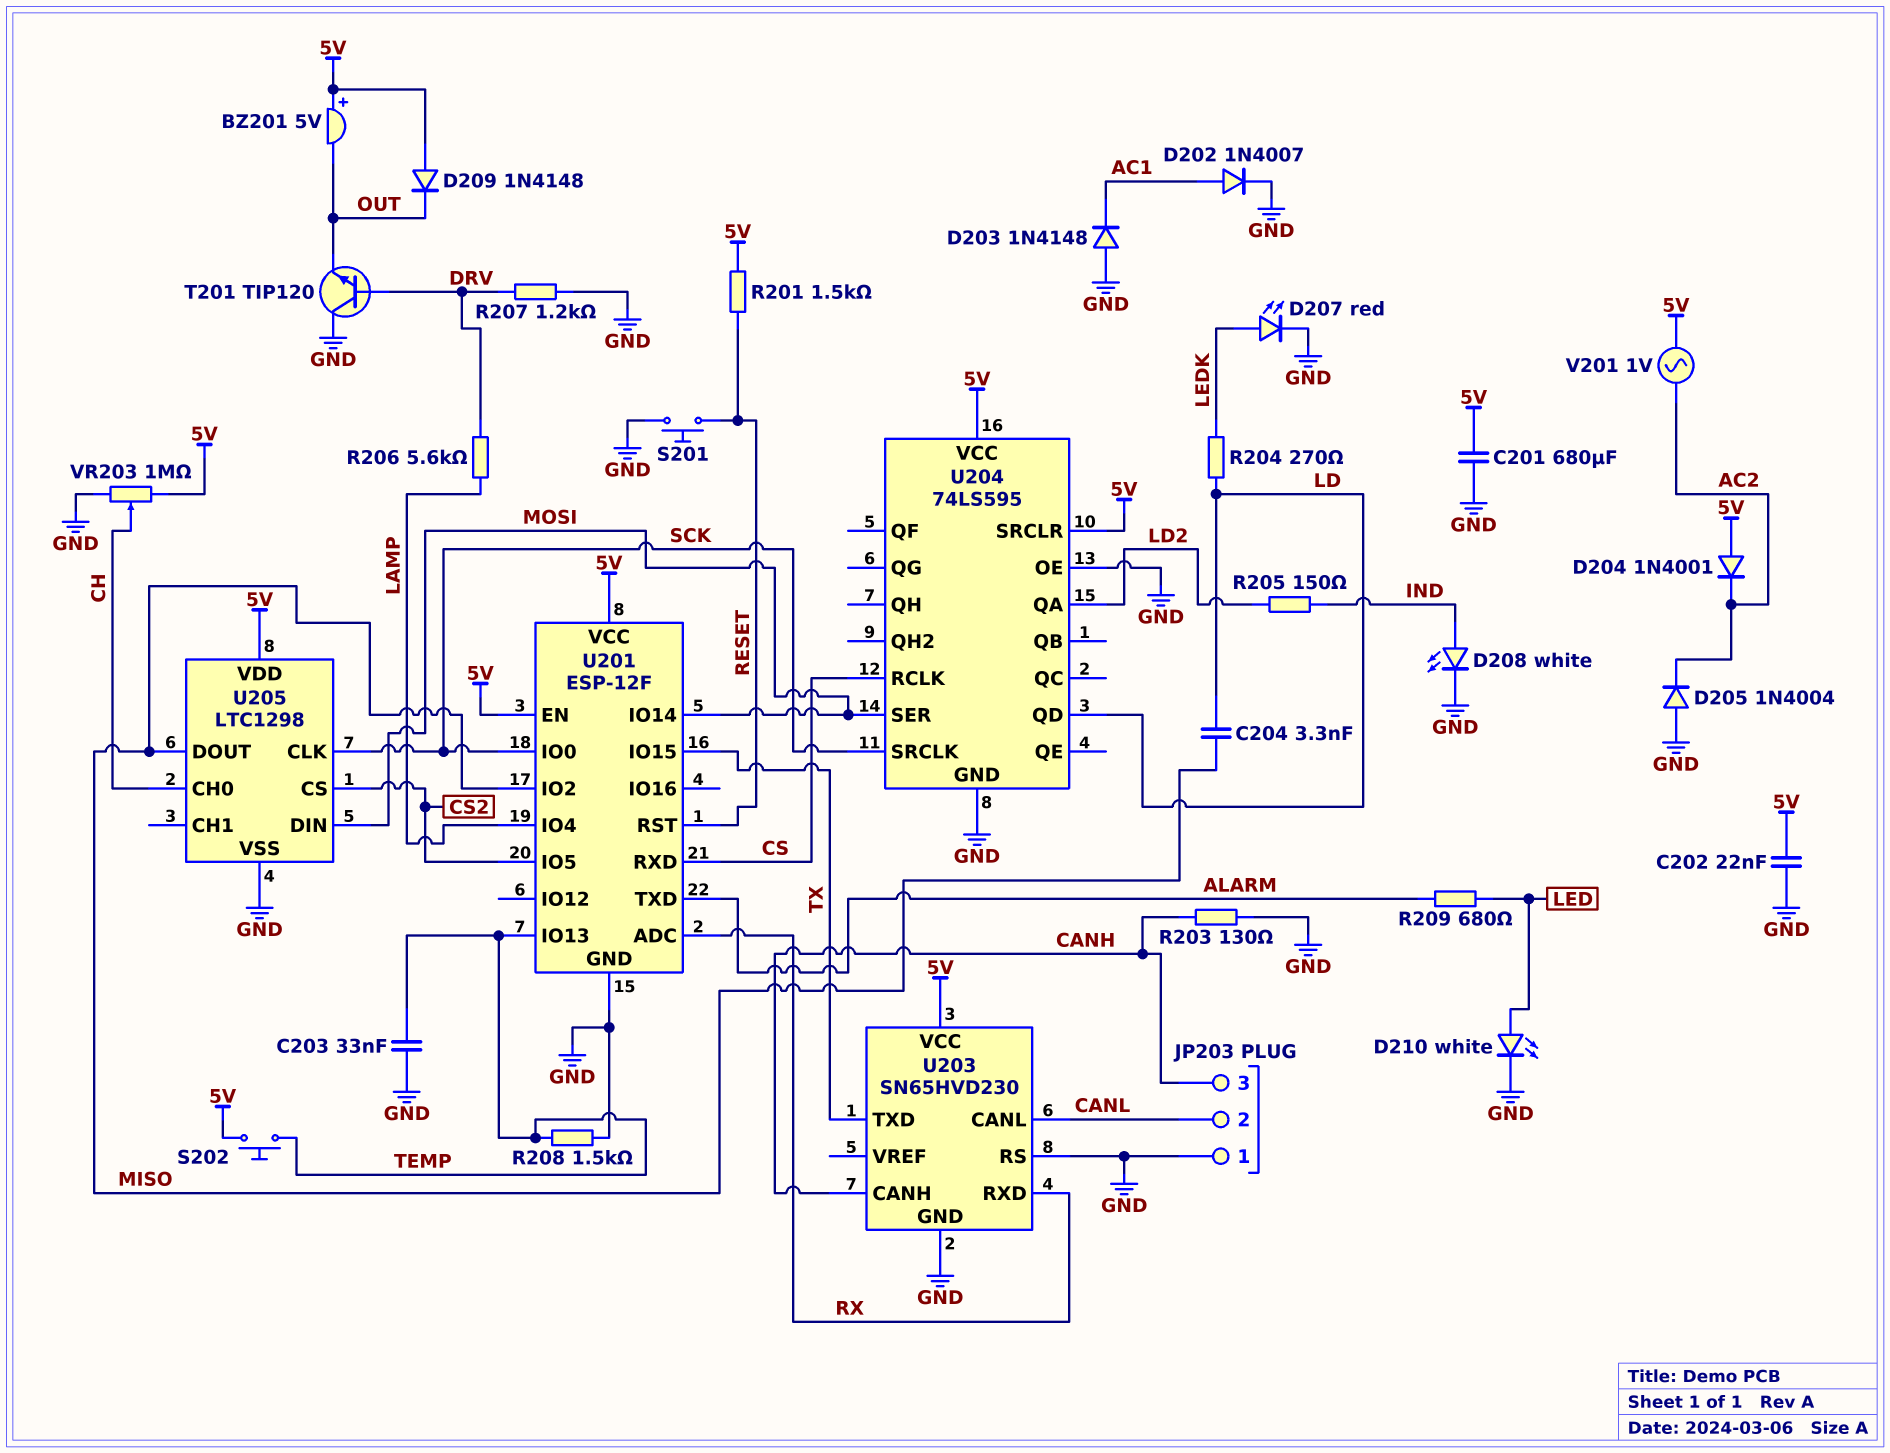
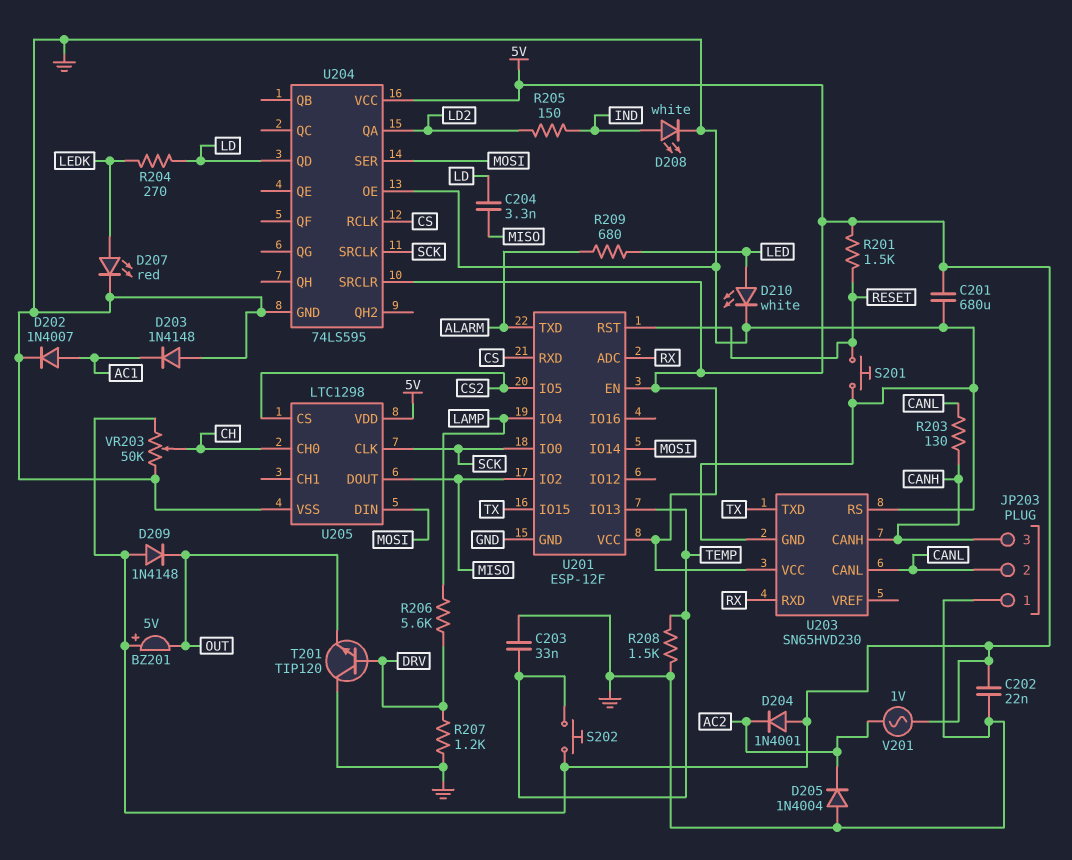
R203: 130 (CANH, GND) -> 130 (CANH, CANL)
VR203: 1M (5V, GND, wiper CH) -> 50k (5V, GND, wiper CH)

